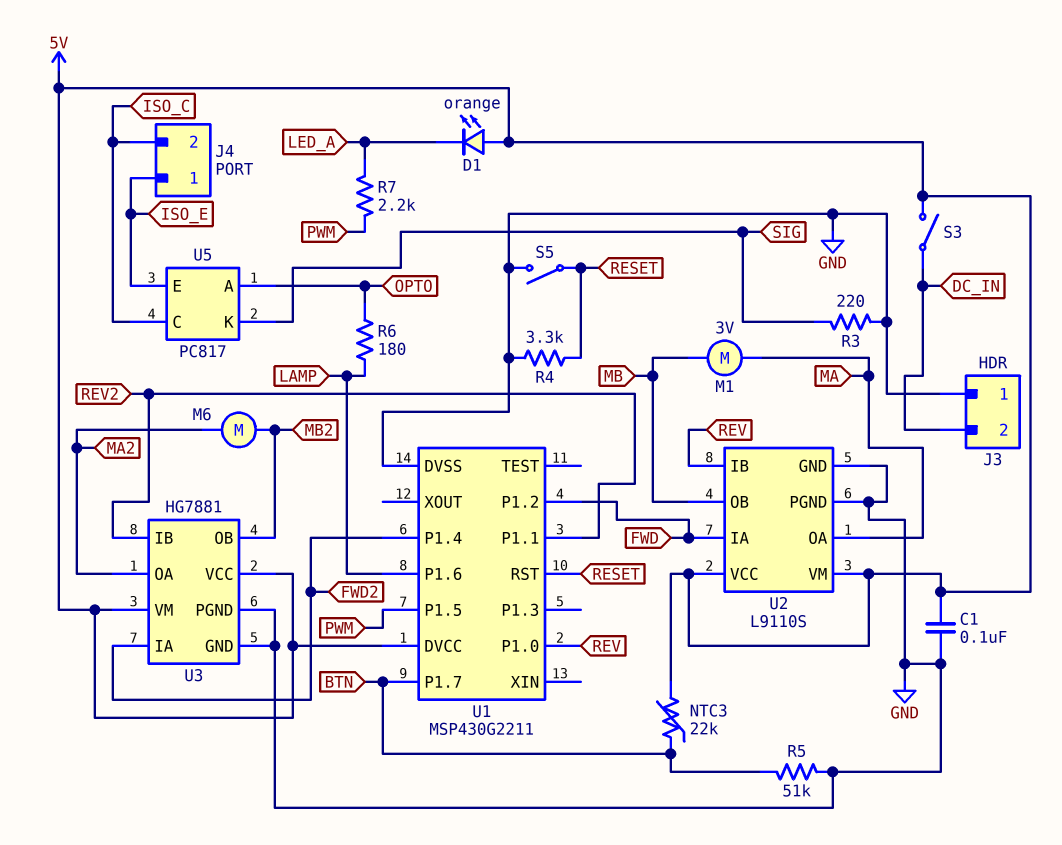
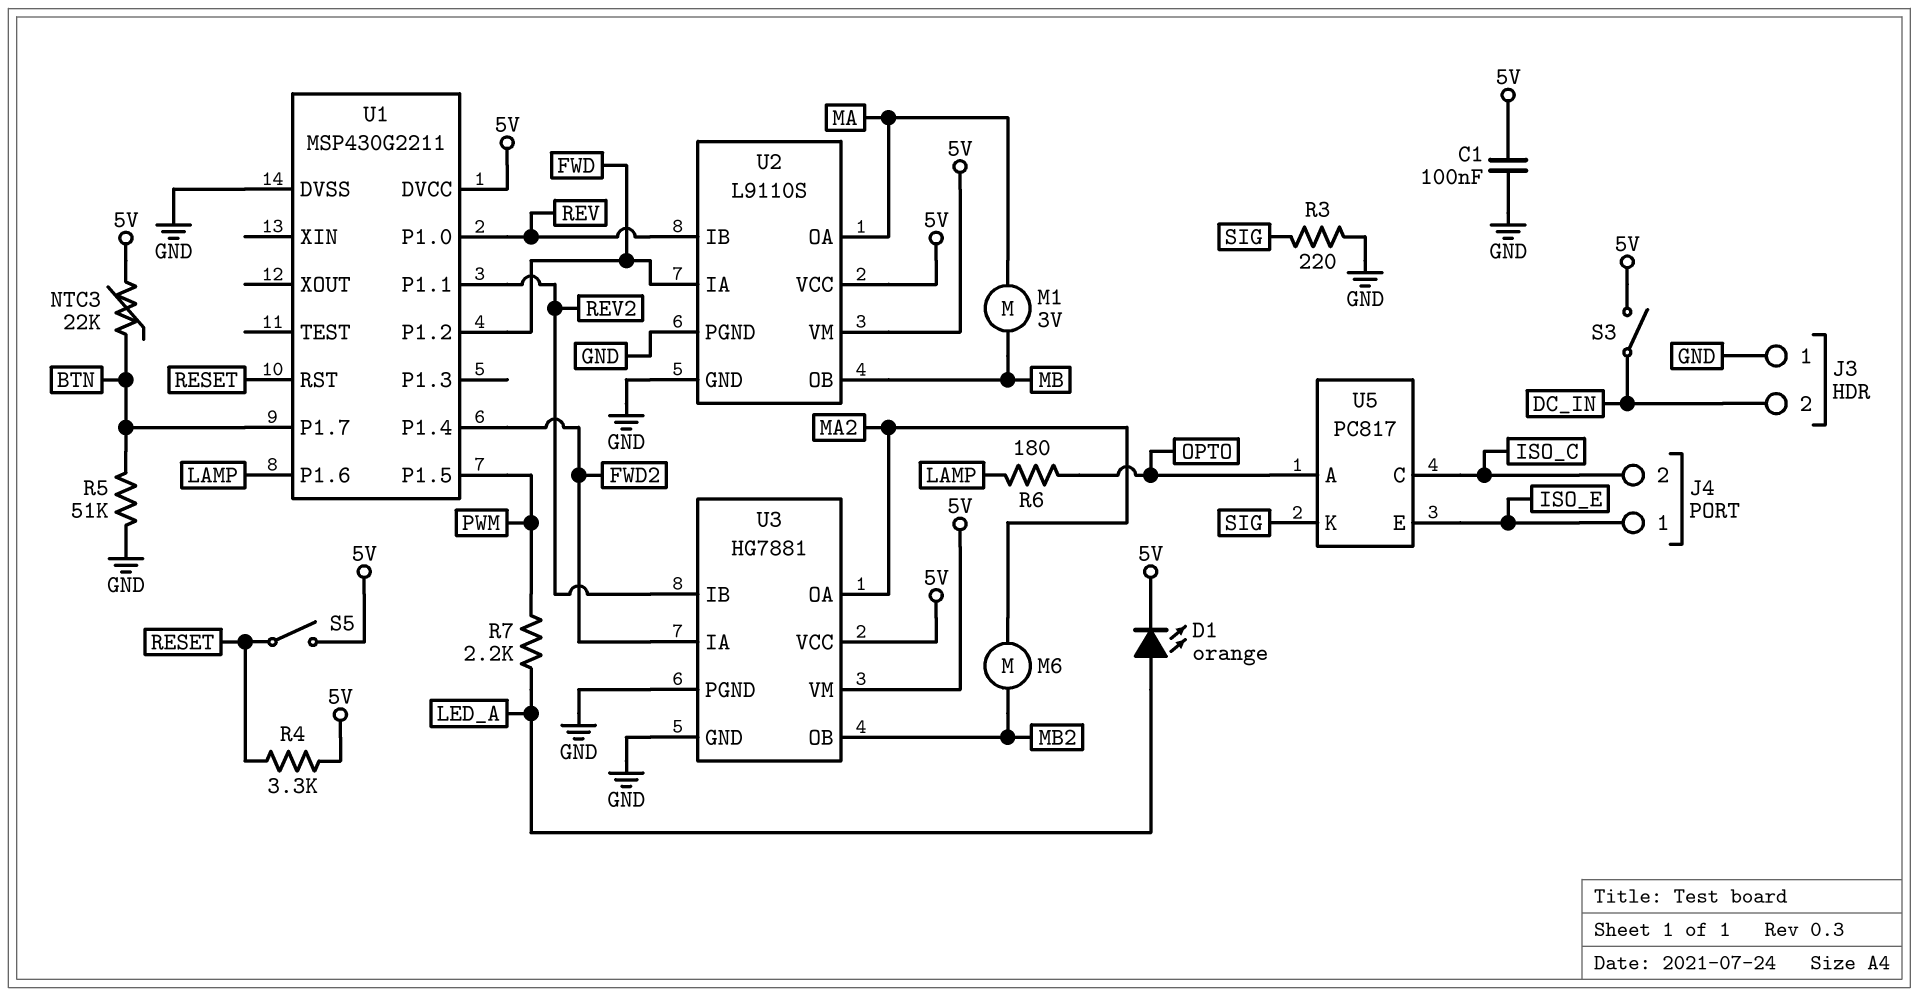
D1: LED orange (A 5V, K LED_A) -> LED orange (A LED_A, K 5V)
R4: 3.3k (GND, RESET) -> 3.3k (5V, RESET)
S5: switch (GND, RESET) -> switch (5V, RESET)

